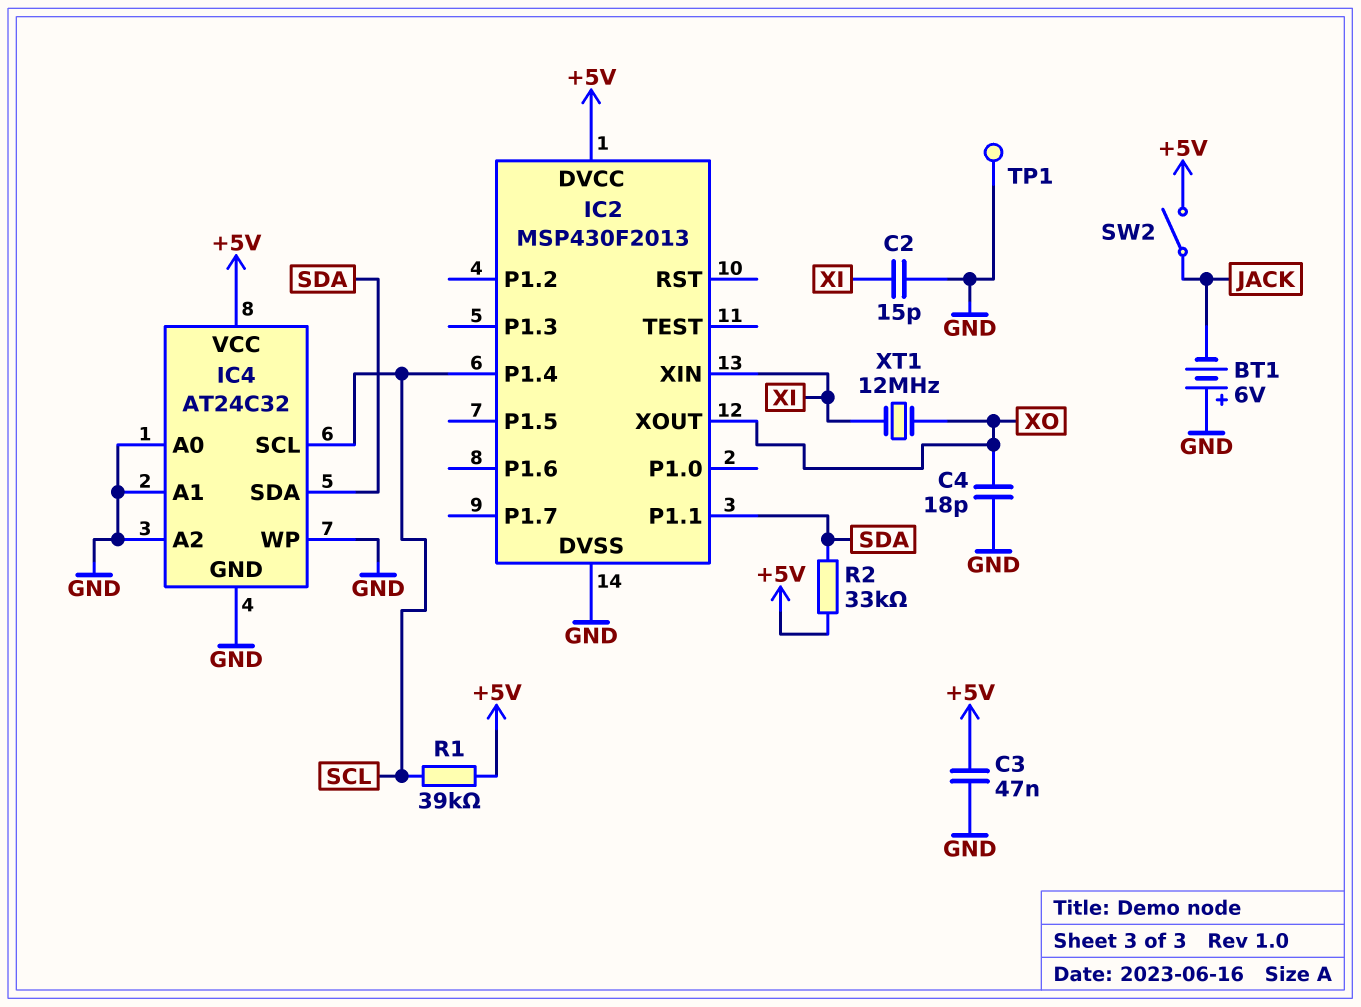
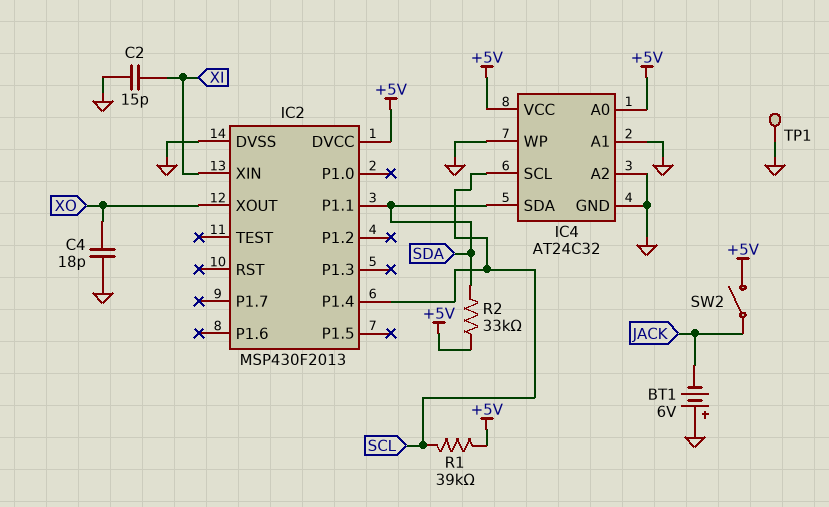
C3: 47nF (+5V, GND) -> none
IC4 pin A0: GND -> +5V
XT1: 12MHz (XI, XO) -> none

